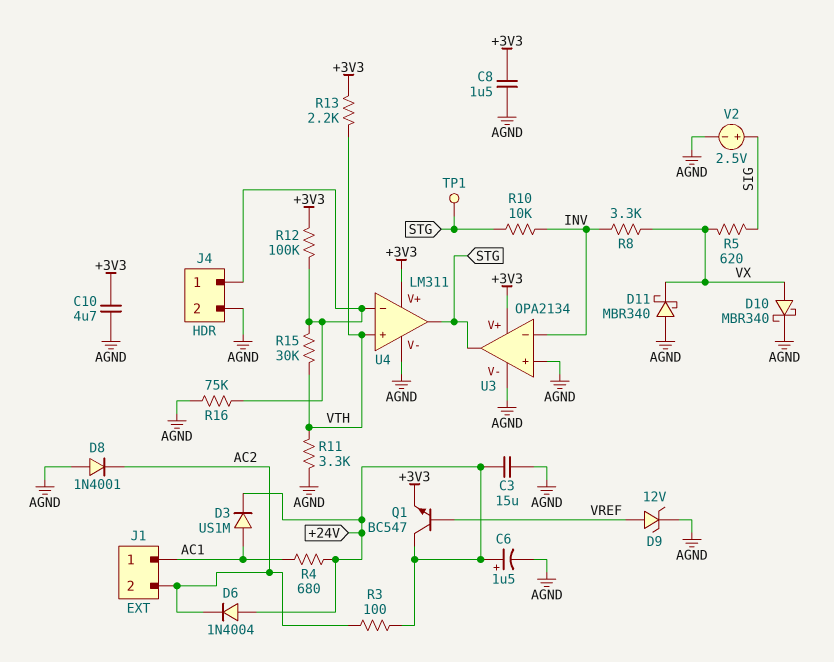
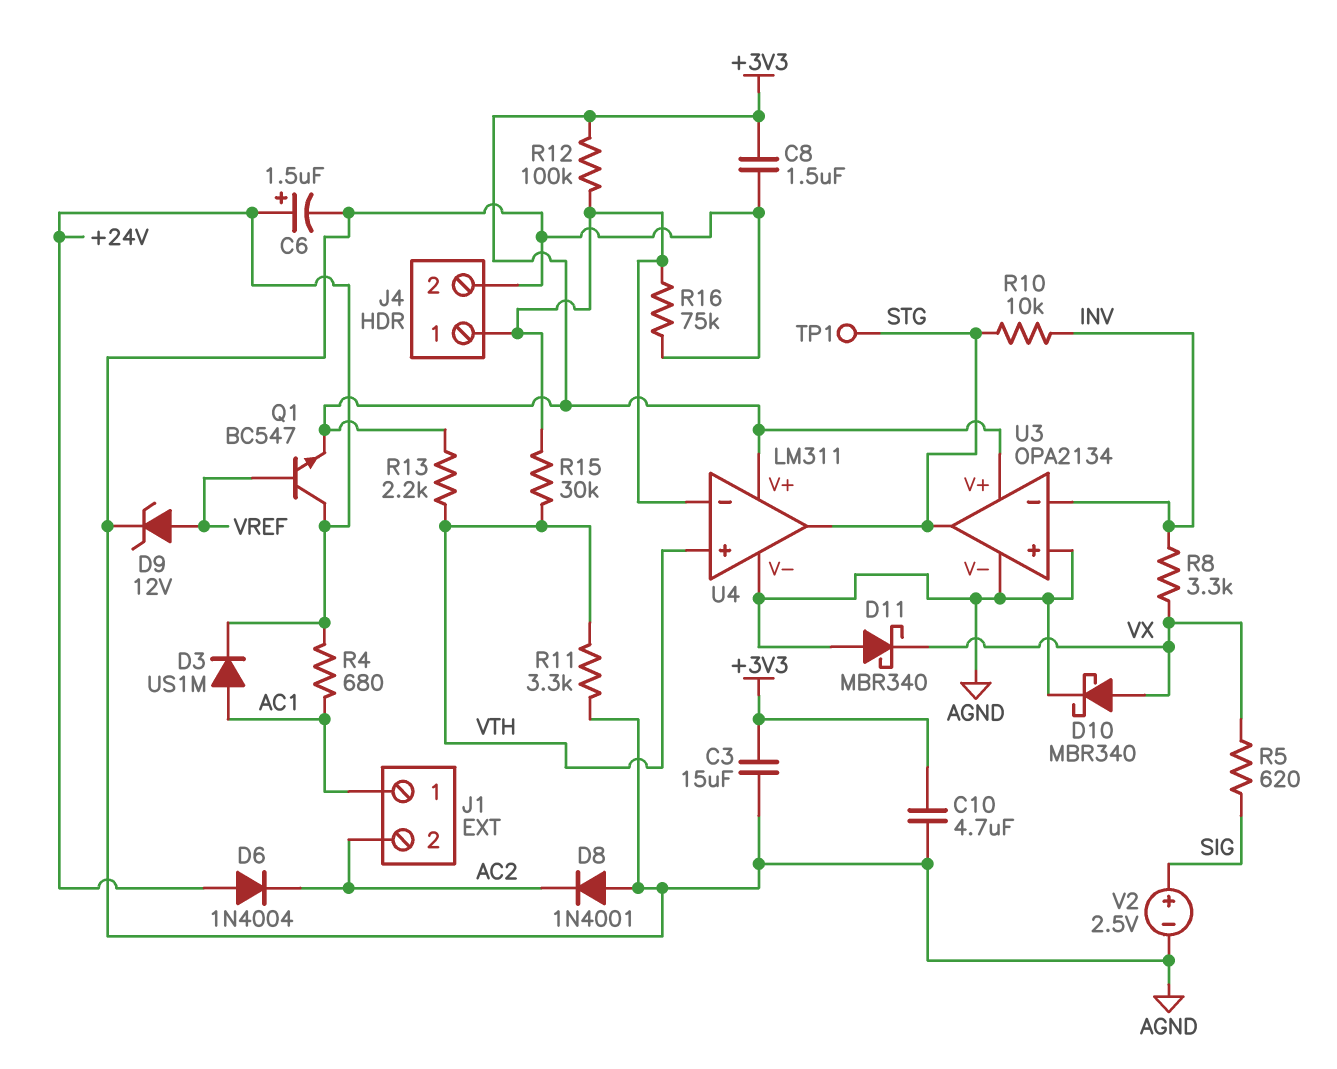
C3: 15uF (+24V, AGND) -> 15uF (+3V3, AGND)
R3: 100 (+24V, AC2) -> none

